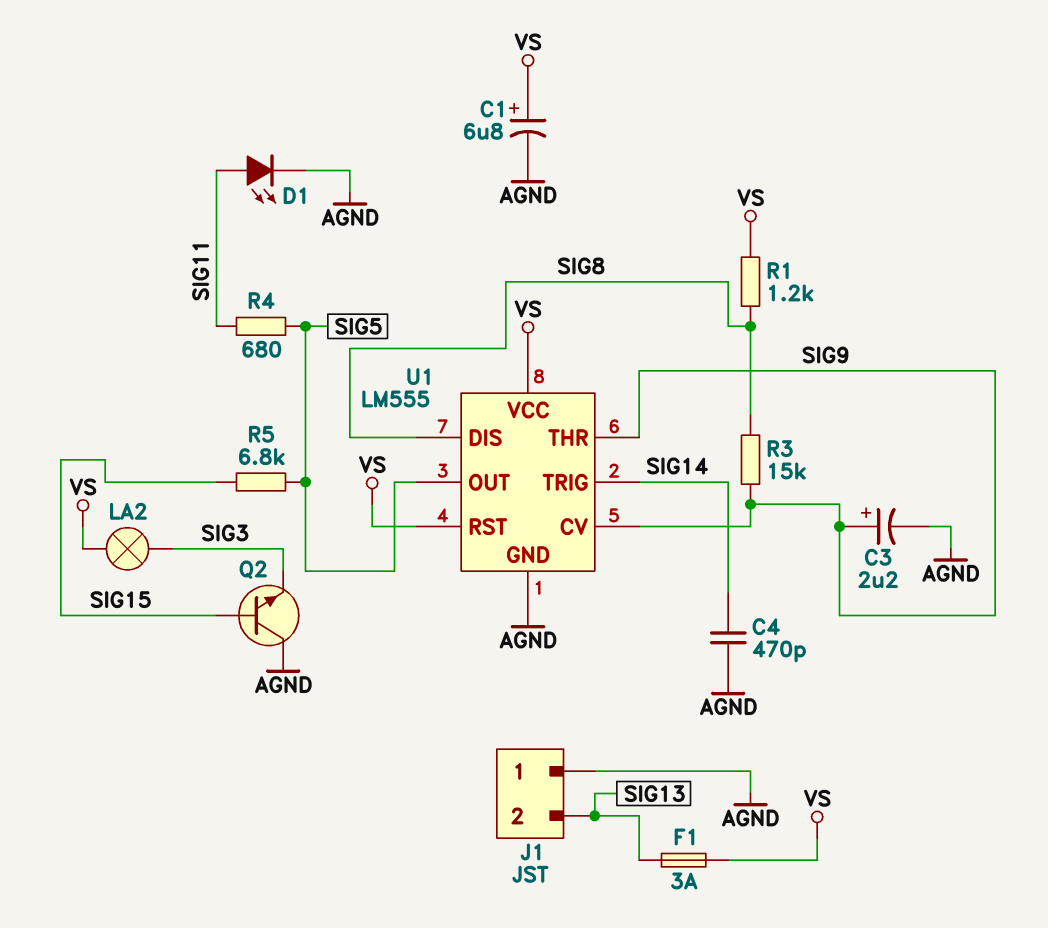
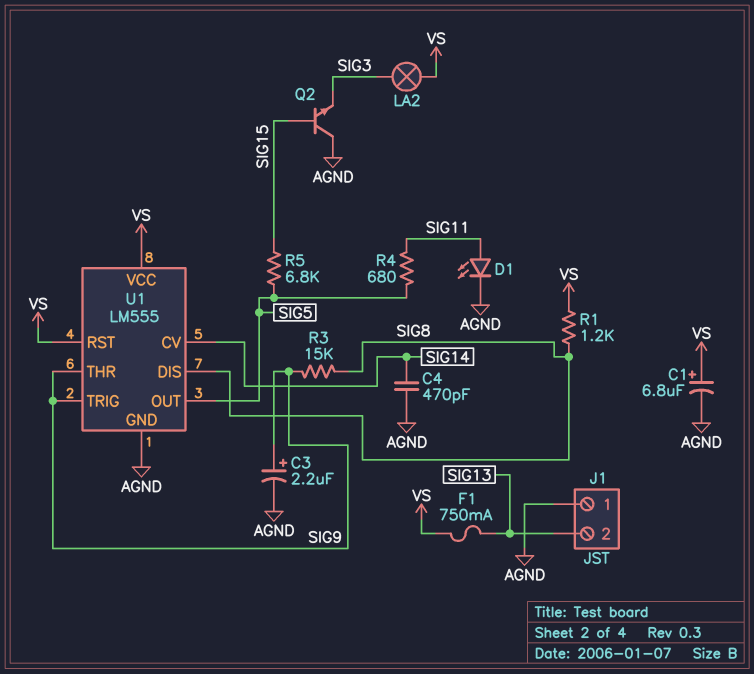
F1: 3A (SIG13, VS) -> 750mA (SIG13, VS)
U1 pin CV: SIG9 -> SIG14
U1 pin TRIG: SIG14 -> SIG9

